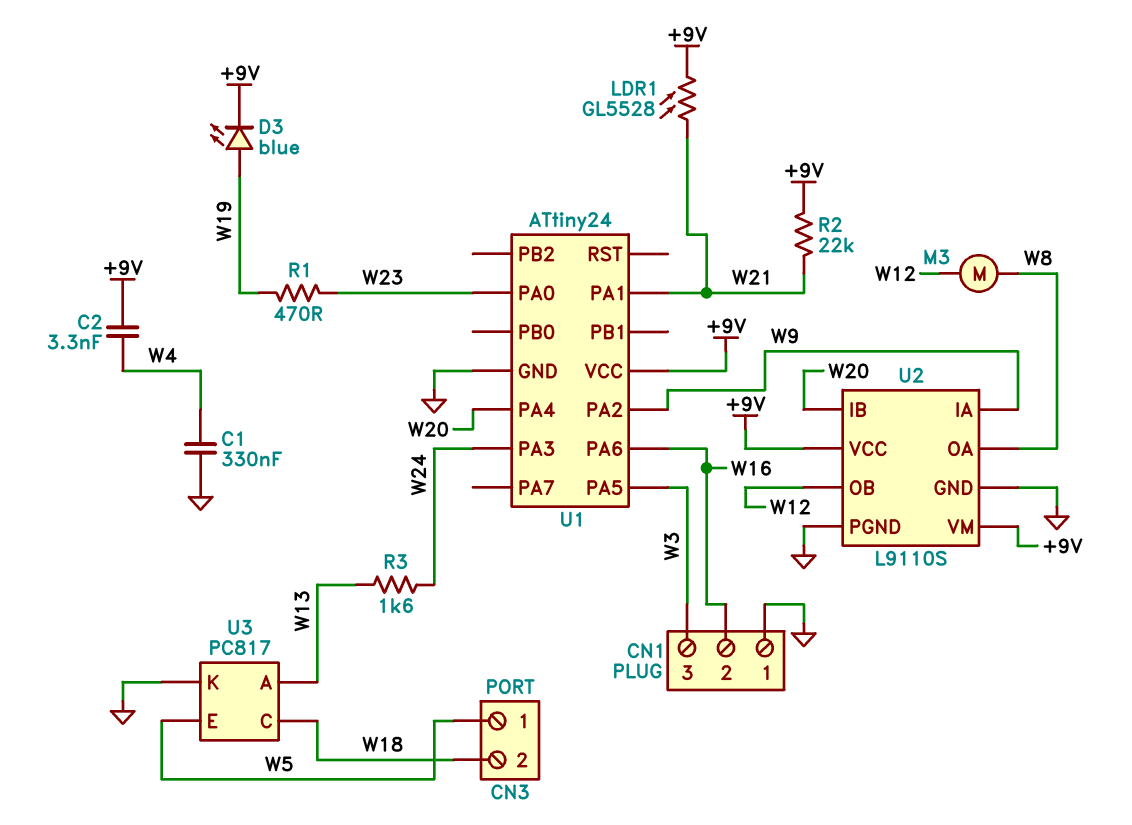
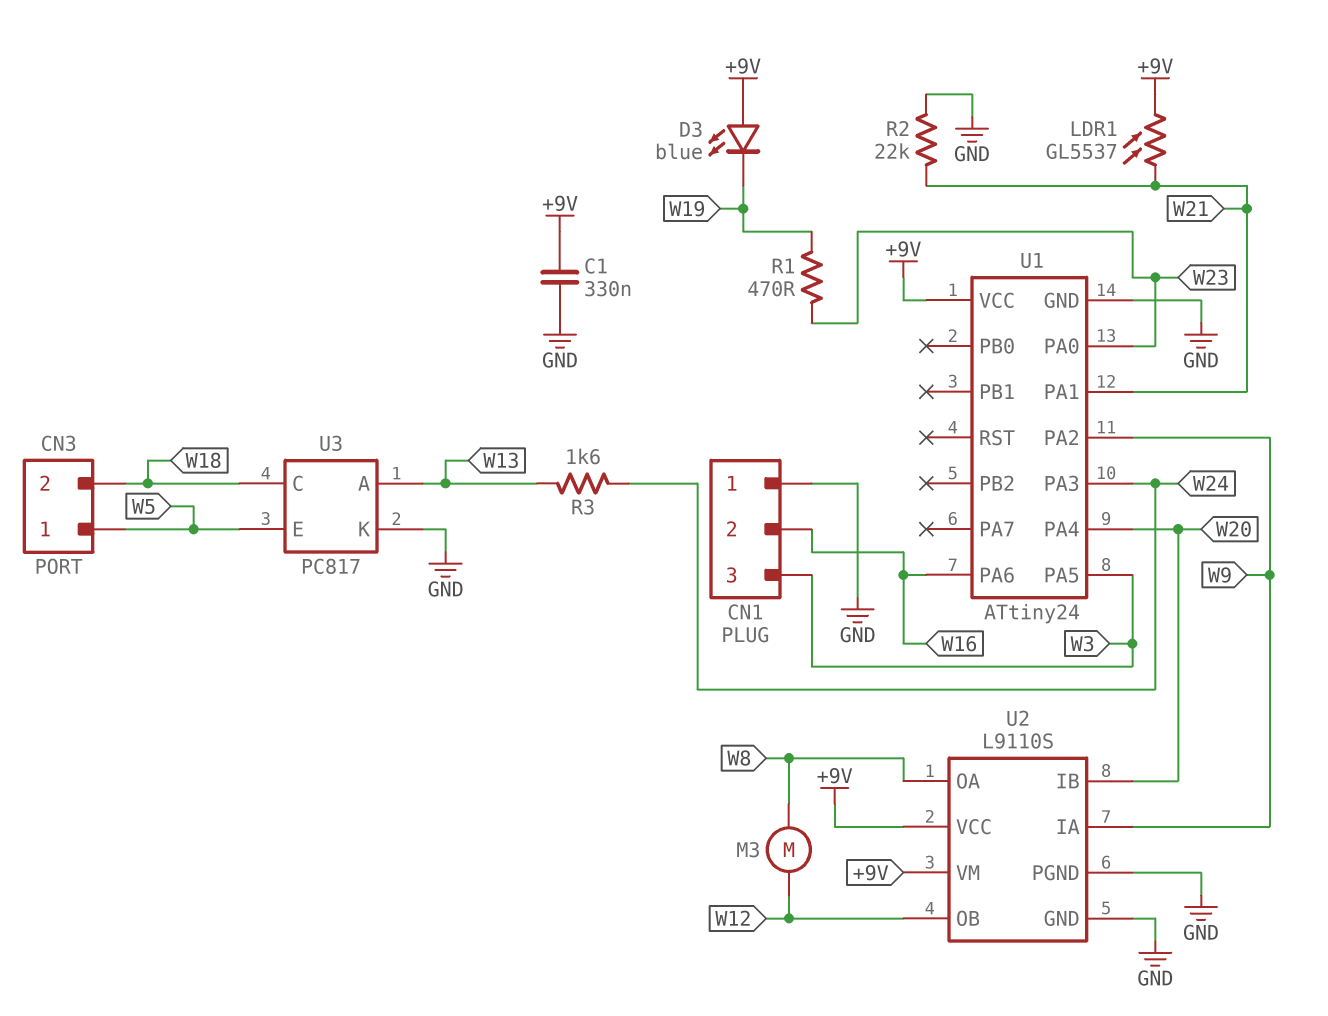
C1: 330nF (GND, W4) -> 330nF (+9V, GND)
C2: 3.3nF (+9V, W4) -> none
D3: LED blue (A W19, K +9V) -> LED blue (A +9V, K W19)
LDR1: GL5528 (+9V, W21) -> GL5537 (+9V, W21)
R2: 22k (+9V, W21) -> 22k (GND, W21)

